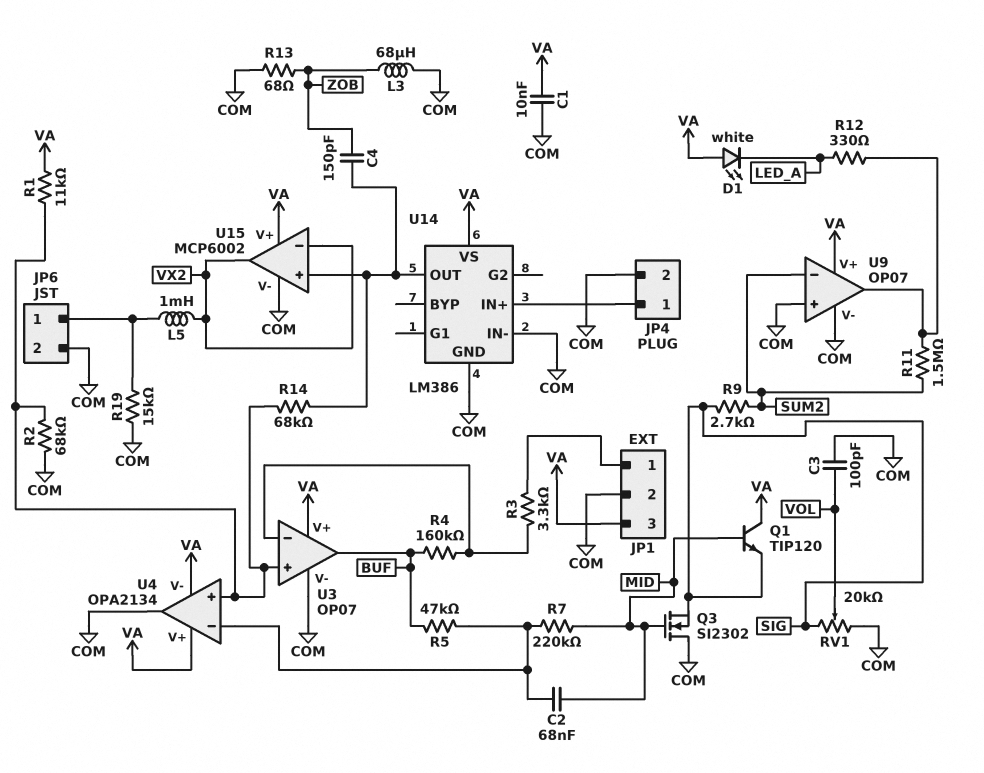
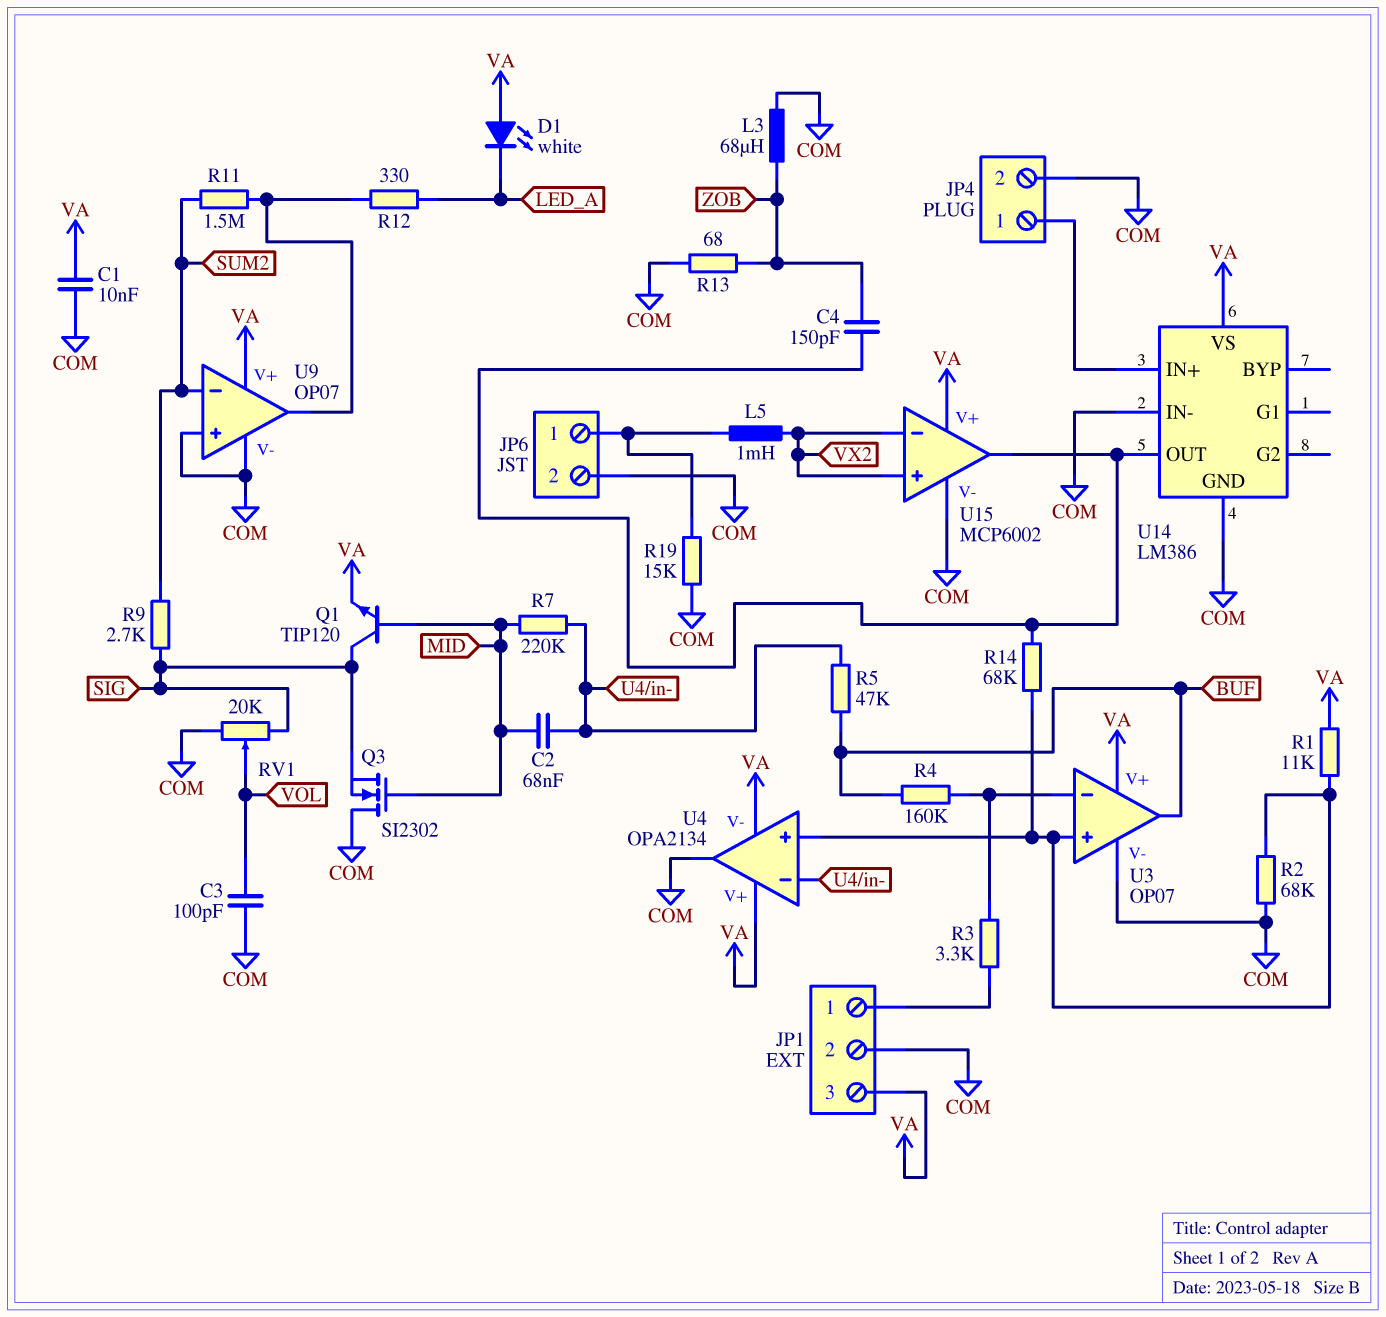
Q1: NPN TIP120 (B MID, C VA, E SIG) -> NPN TIP120 (B MID, C SIG, E VA)
U15 pin in+: U14/OUT -> VX2
U15 pin out: VX2 -> U14/OUT

